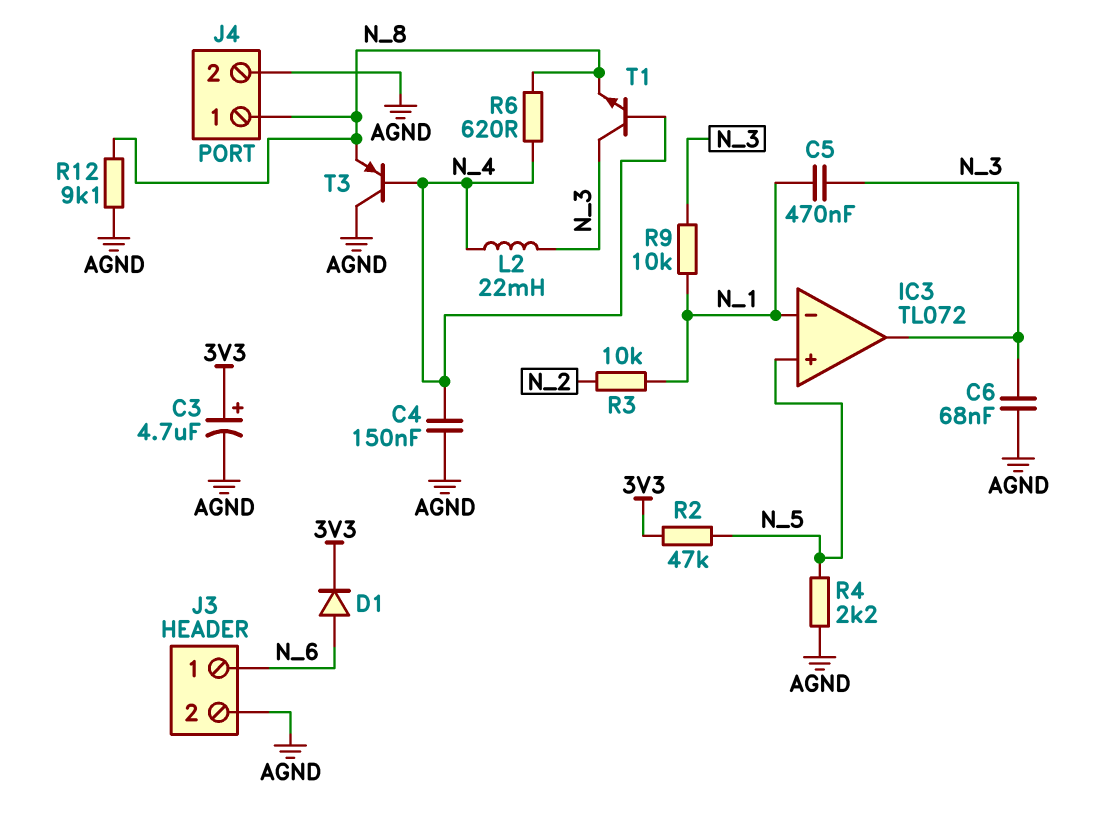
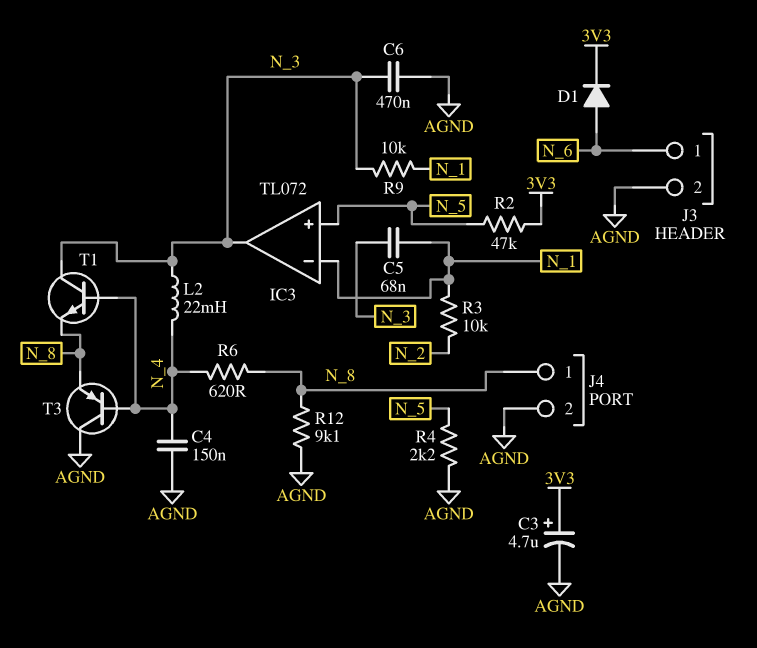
C5: 470nF (N_1, N_3) -> 68nF (N_1, N_3)
C6: 68nF (AGND, N_3) -> 470nF (AGND, N_3)

